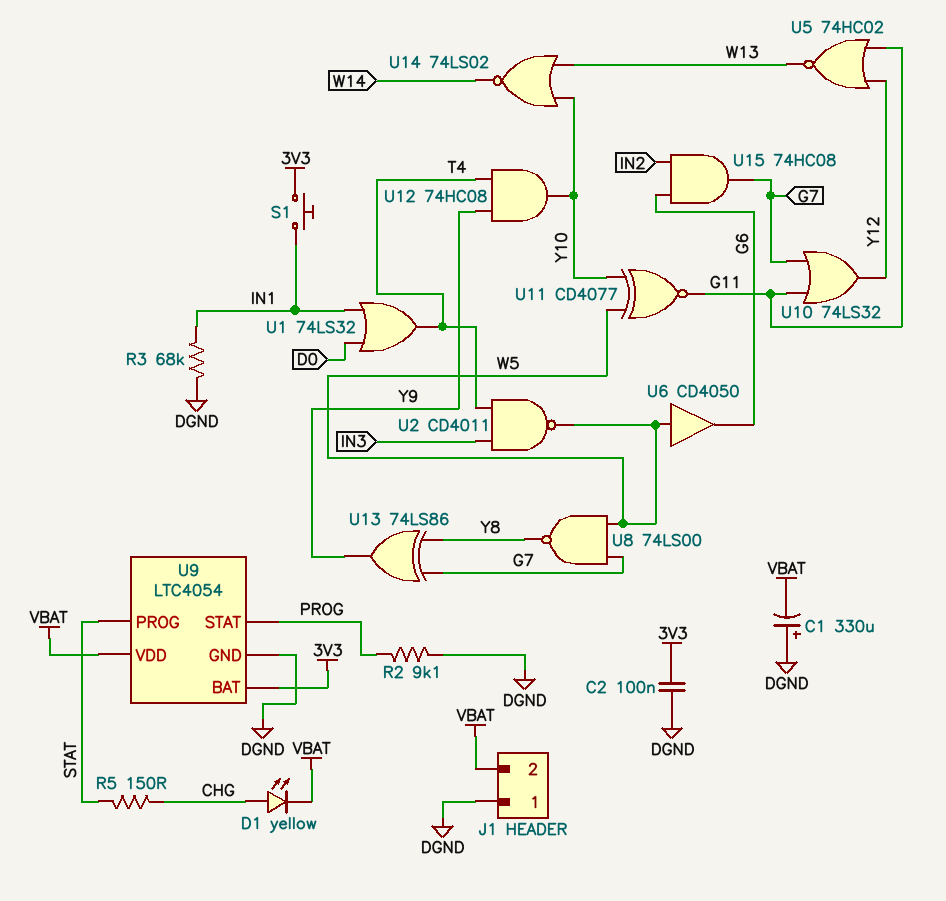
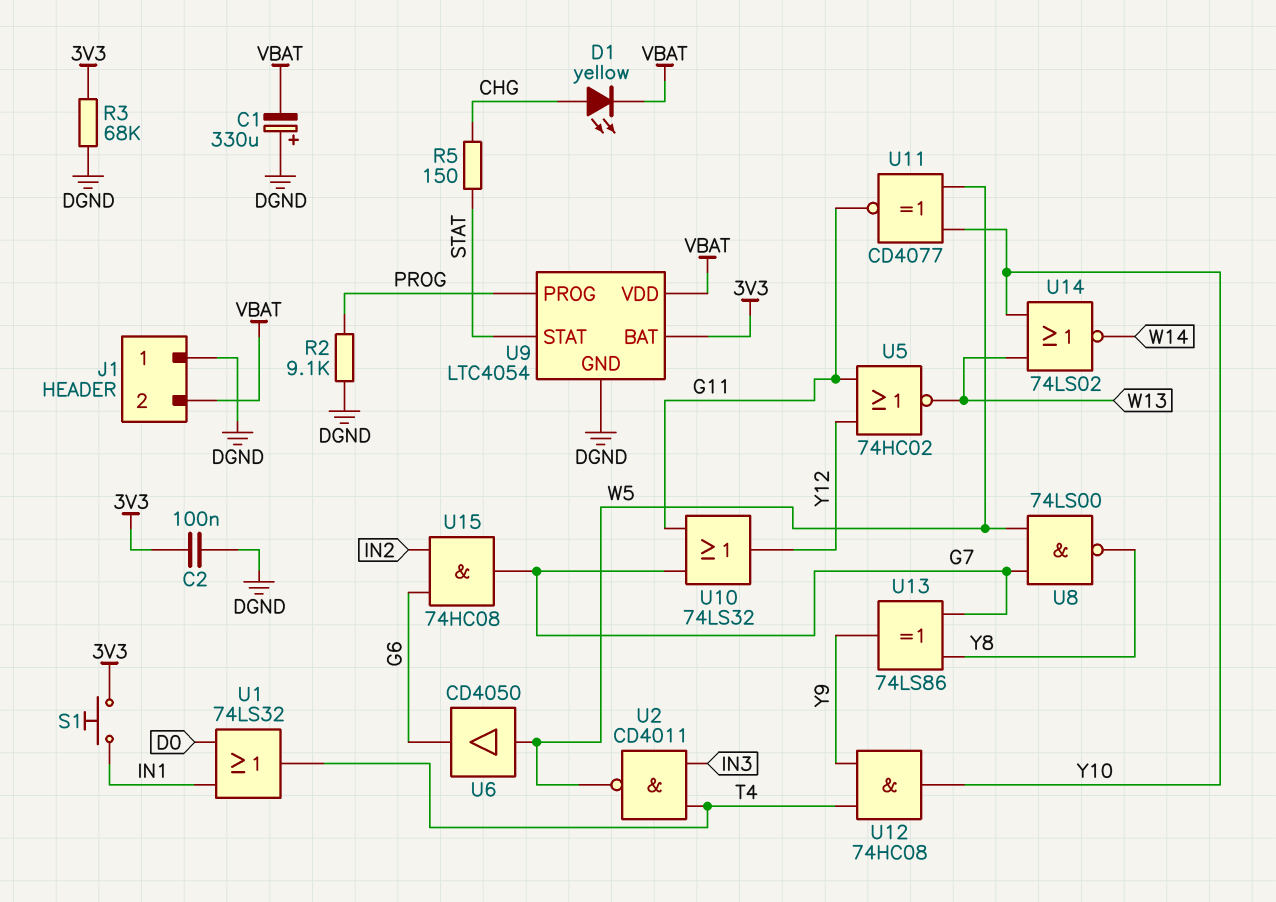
R3: 68k (DGND, IN1) -> 68k (3V3, DGND)
U9 pin PROG: STAT -> PROG
U9 pin STAT: PROG -> STAT

